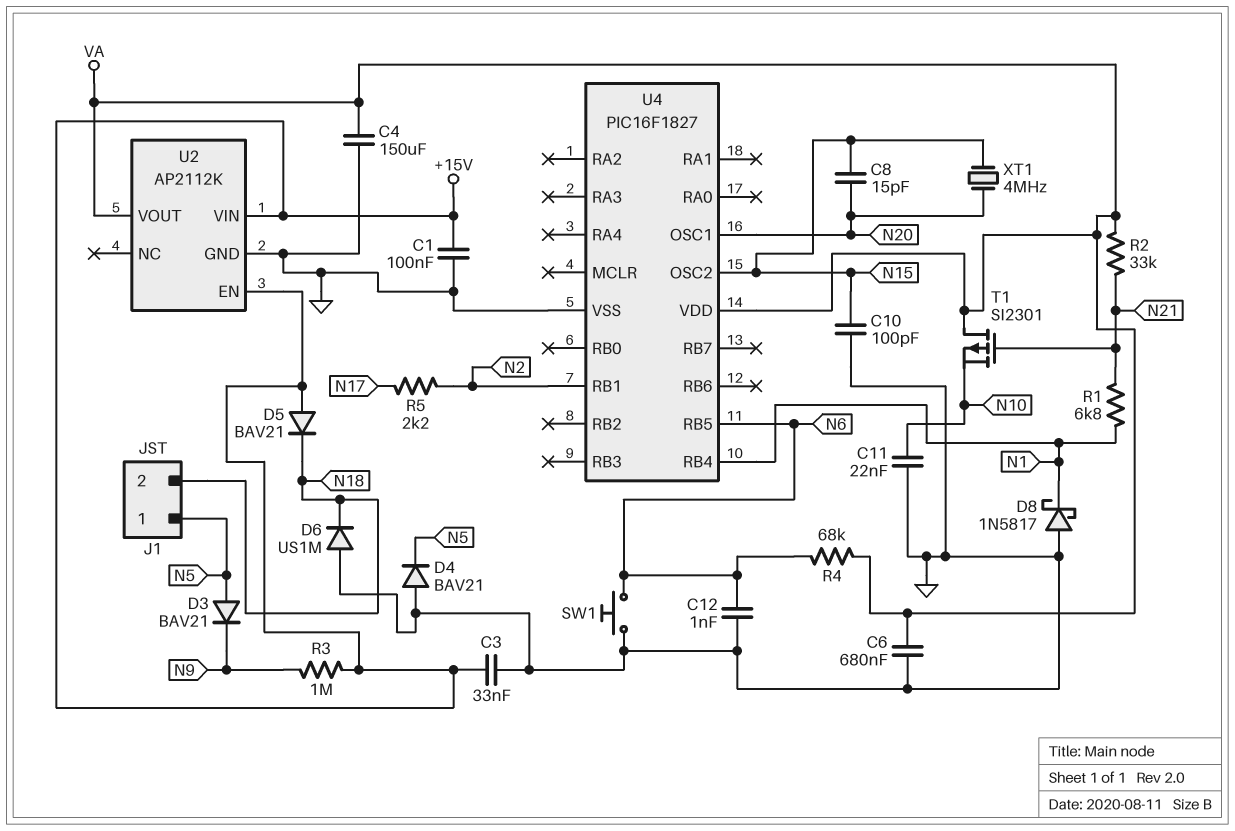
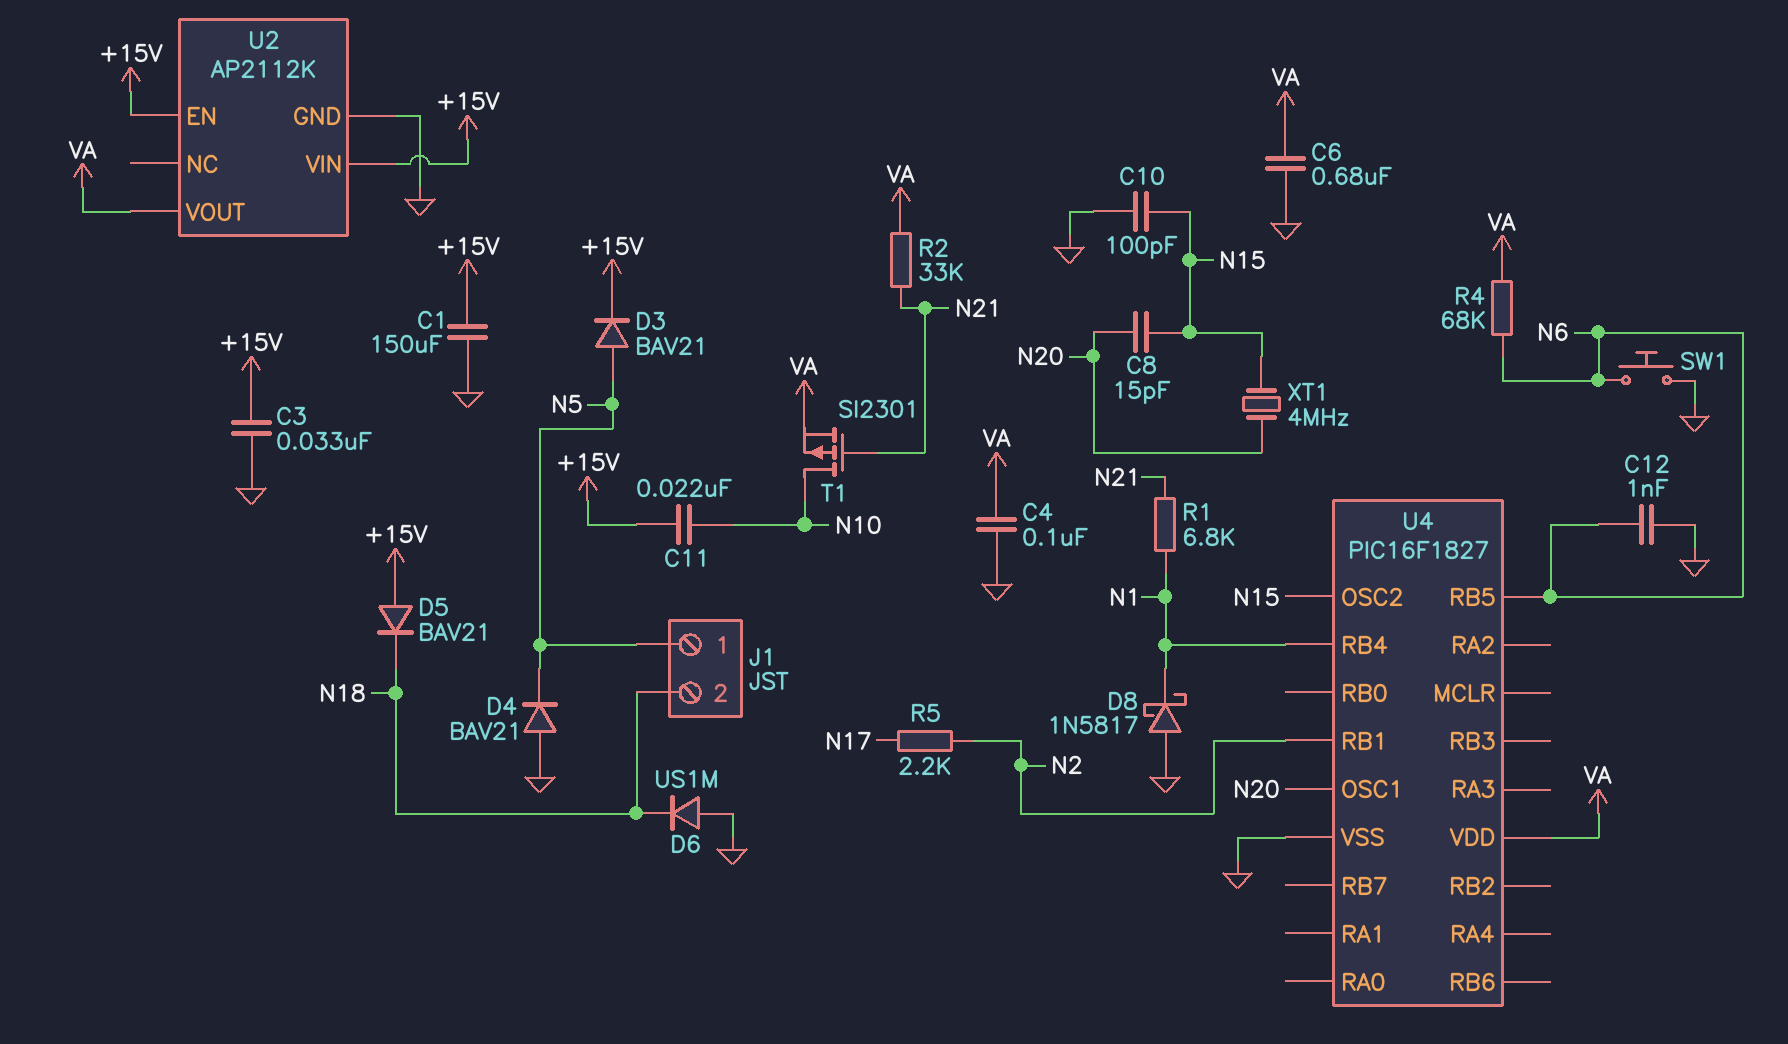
C1: 100nF (+15V, GND) -> 150uF (+15V, GND)
C4: 150uF (GND, VA) -> 100nF (GND, VA)
C11: 22nF (GND, N10) -> 22nF (+15V, N10)
D3: diode BAV21 (A N5, K N9) -> diode BAV21 (A N5, K +15V)
R3: 1M (+15V, N9) -> none
T1: PMOS SI2301 (G N21, D VA, S N10) -> PMOS SI2301 (G N21, D N10, S VA)

